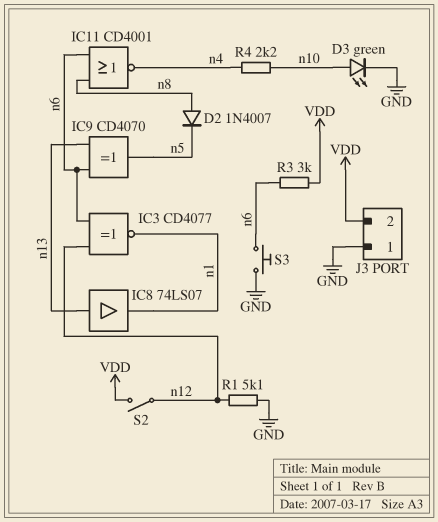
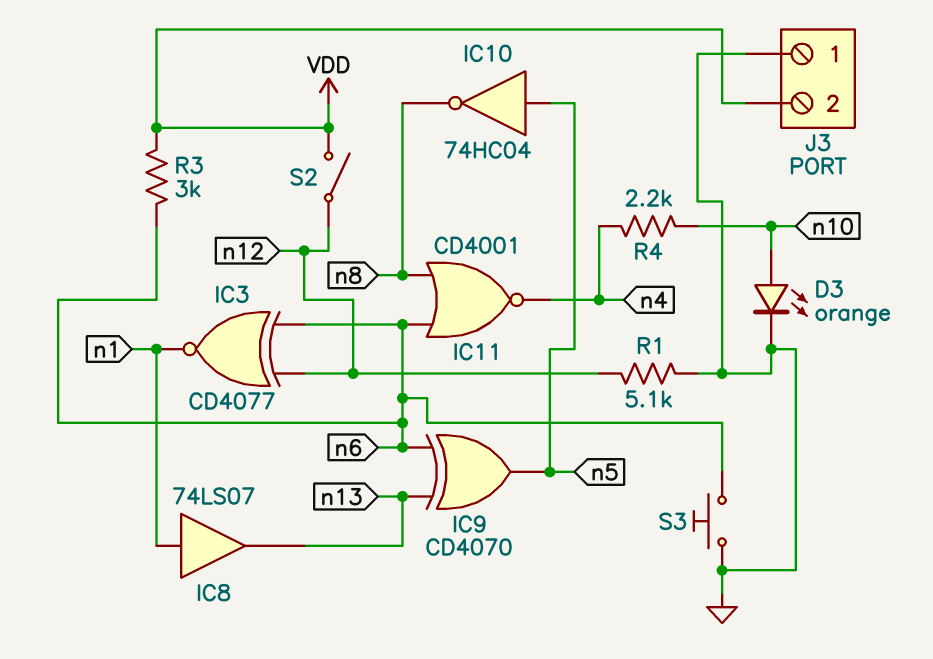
D2: diode 1N4007 (A n8, K n5) -> none
D3: LED green (A n10, K GND) -> LED orange (A n10, K GND)
IC8: buffer 74LS07 (in n13, out n1) -> buffer 74LS07 (in n1, out n13)
IC10: none -> NOT 74HC04 (in n5, out n8)

